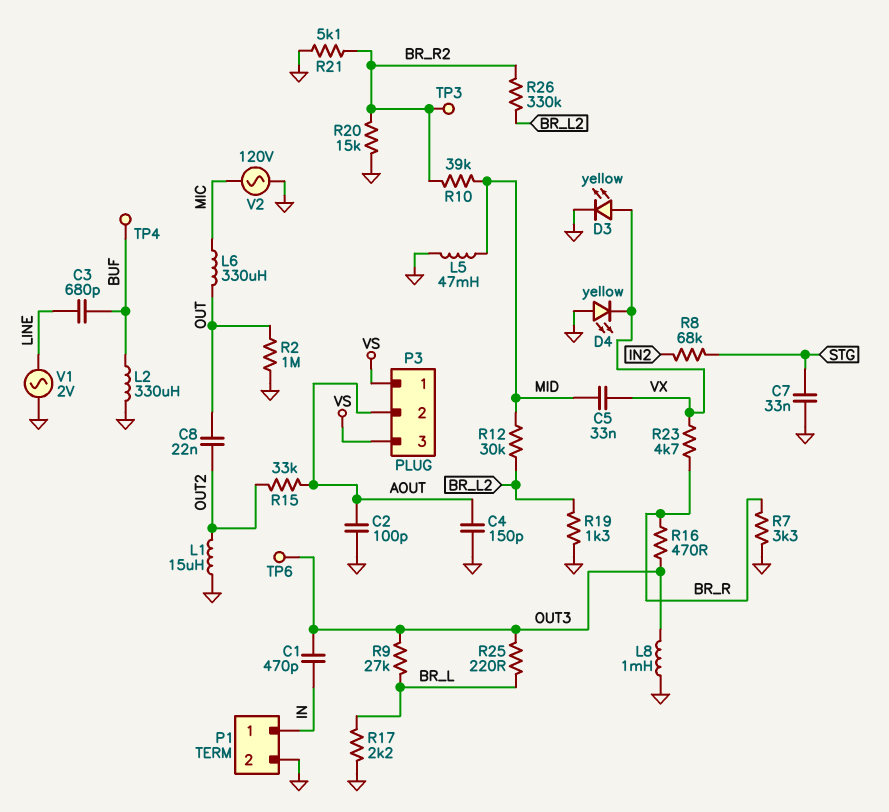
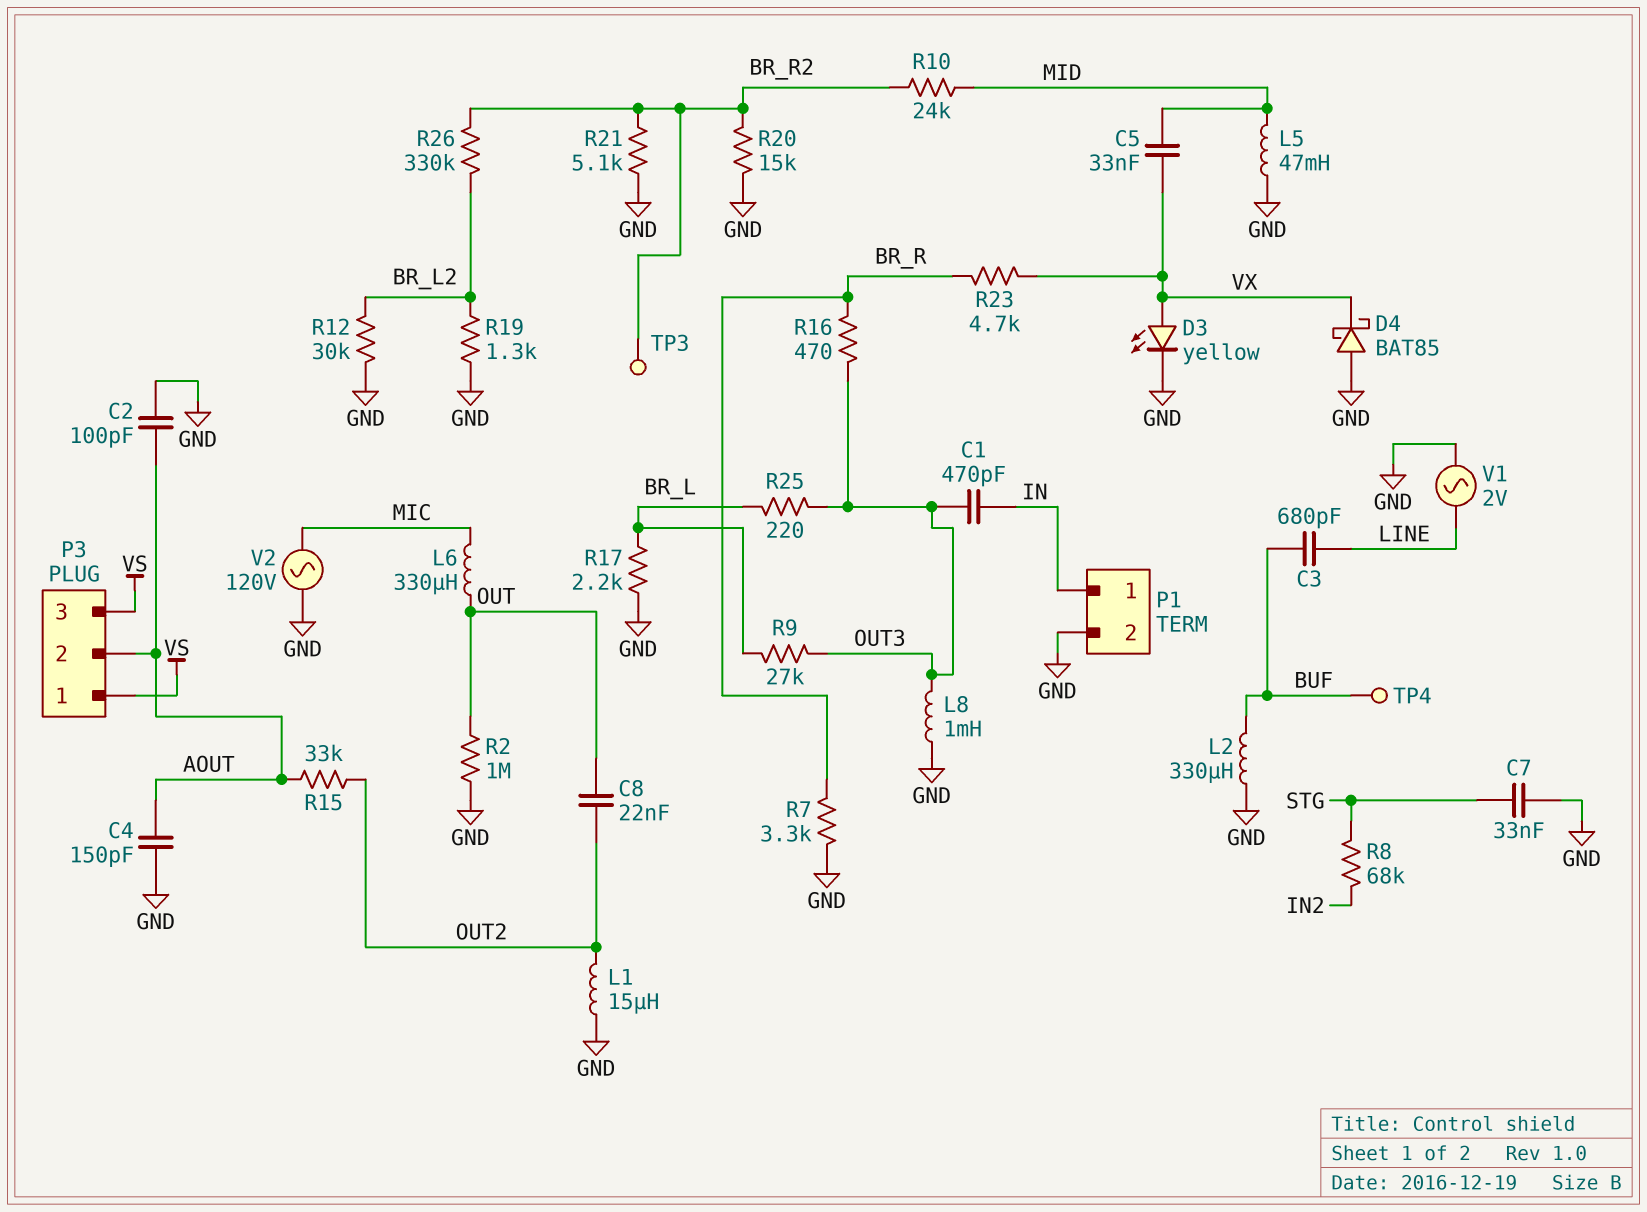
D4: LED yellow (A GND, K VX) -> schottky BAT85 (A GND, K VX)
R10: 39k (BR_R2, MID) -> 24k (BR_R2, MID)
R12: 30k (BR_L2, MID) -> 30k (BR_L2, GND)
TP6: test point (OUT3) -> none

